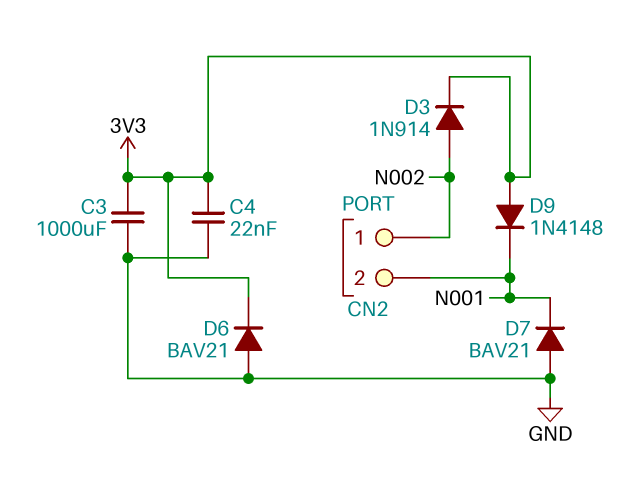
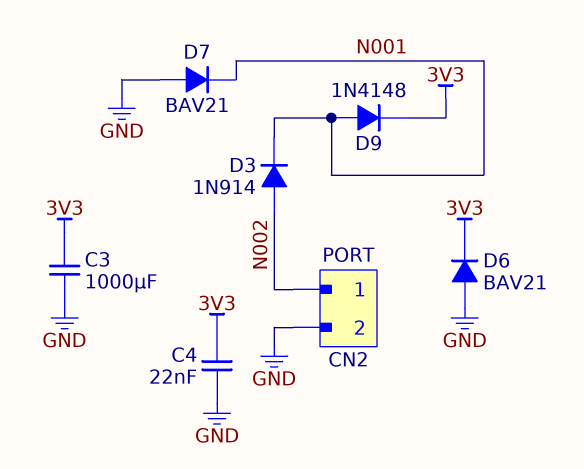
CN2 pin 2: N001 -> GND
D3: diode 1N914 (A N002, K 3V3) -> diode 1N914 (A N002, K N001)
D9: diode 1N4148 (A 3V3, K N001) -> diode 1N4148 (A N001, K 3V3)

